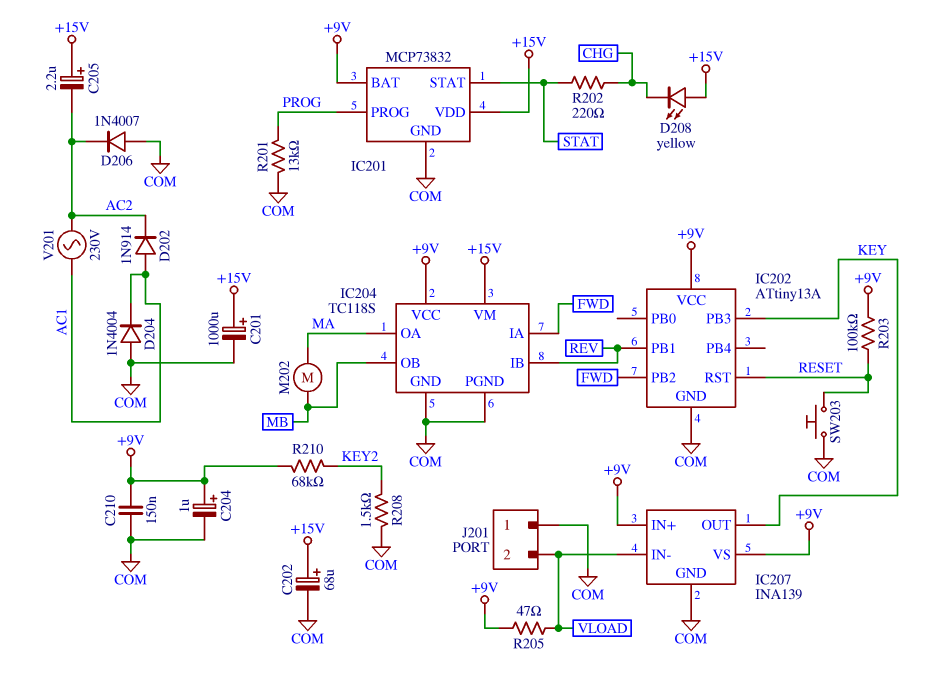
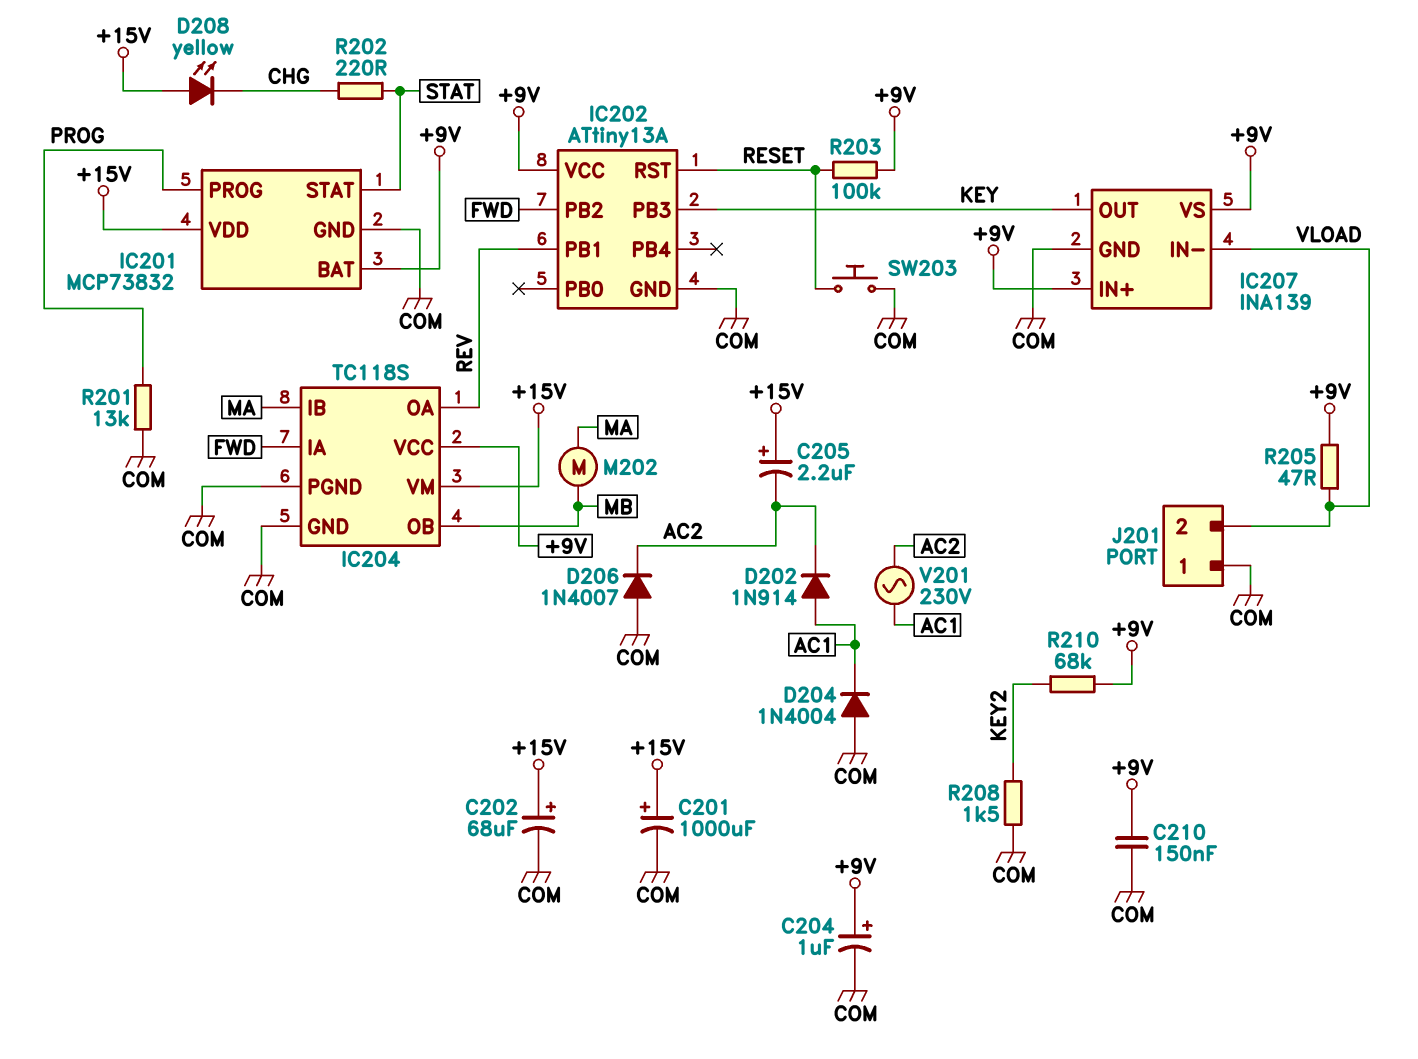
IC204 pin IB: REV -> MA
IC204 pin OA: MA -> REV

